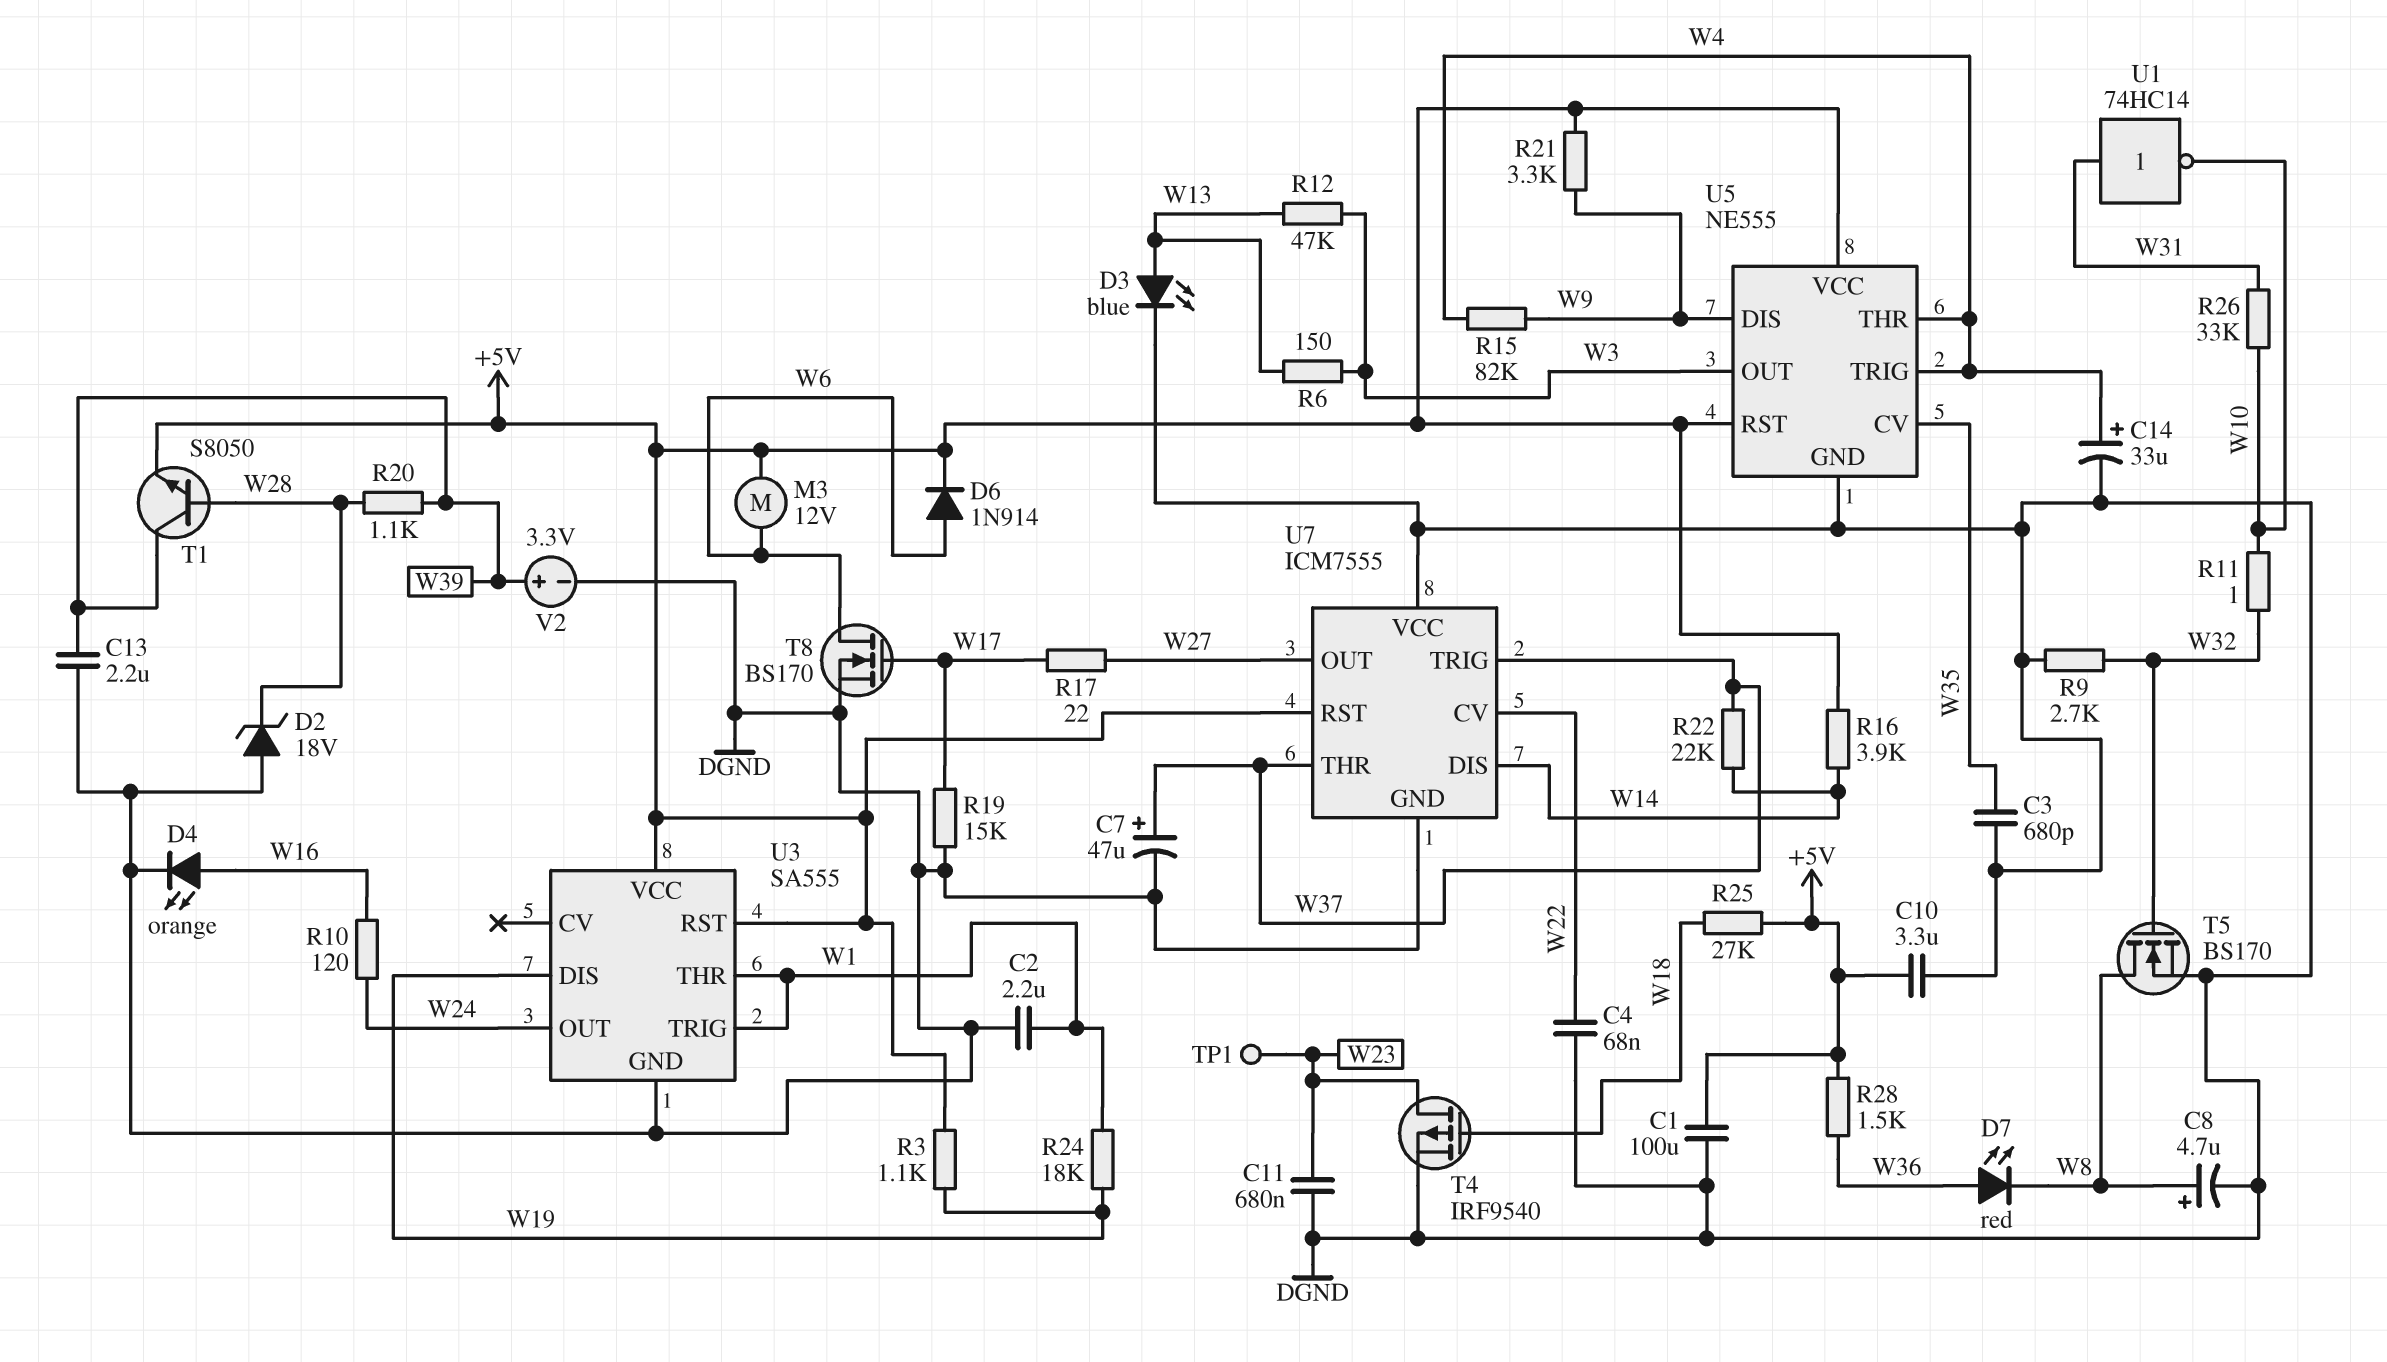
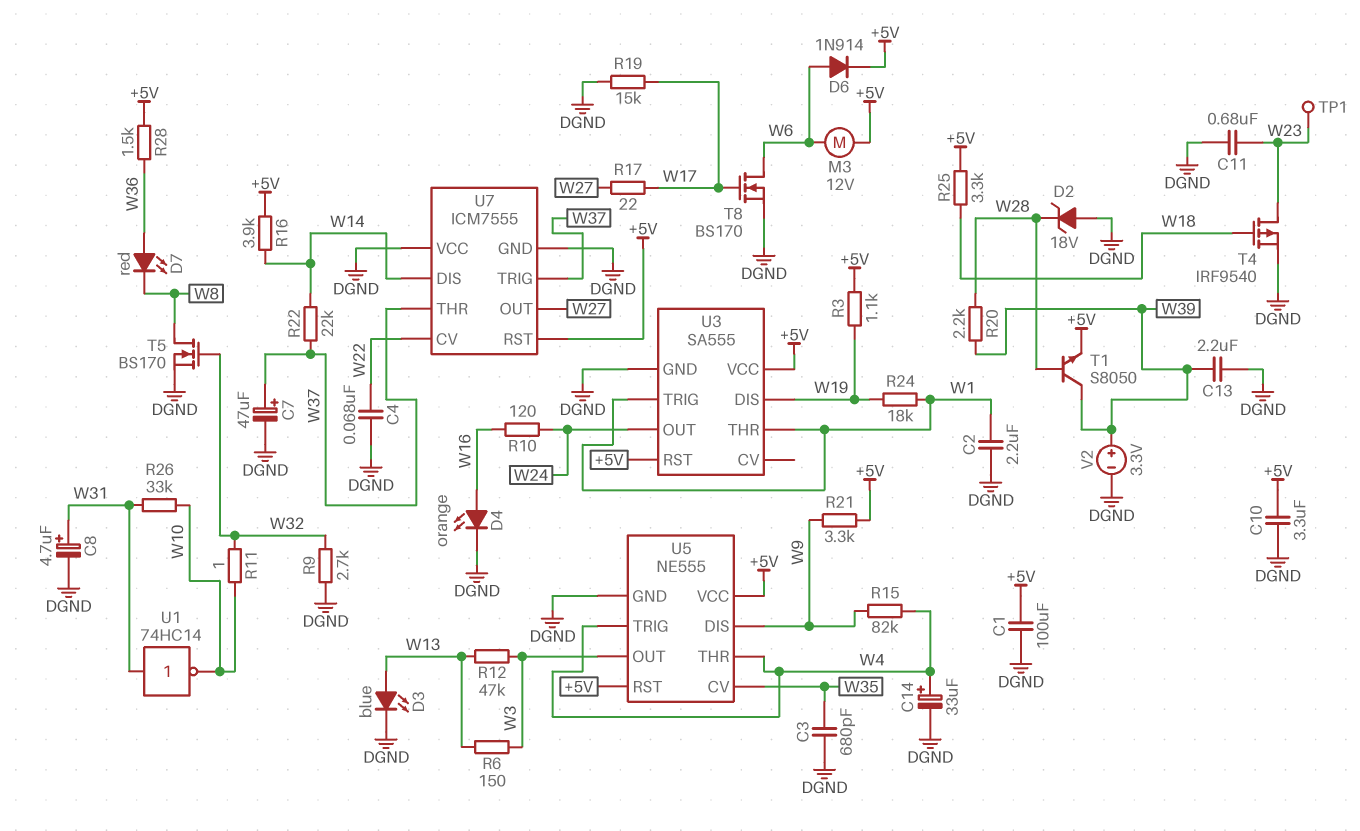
C8: 4.7uF (plus W8, minus DGND) -> 4.7uF (plus W31, minus DGND)
R20: 1.1k (W28, W39) -> 2.2k (W28, W39)
R25: 27k (+5V, W18) -> 3.3k (+5V, W18)

